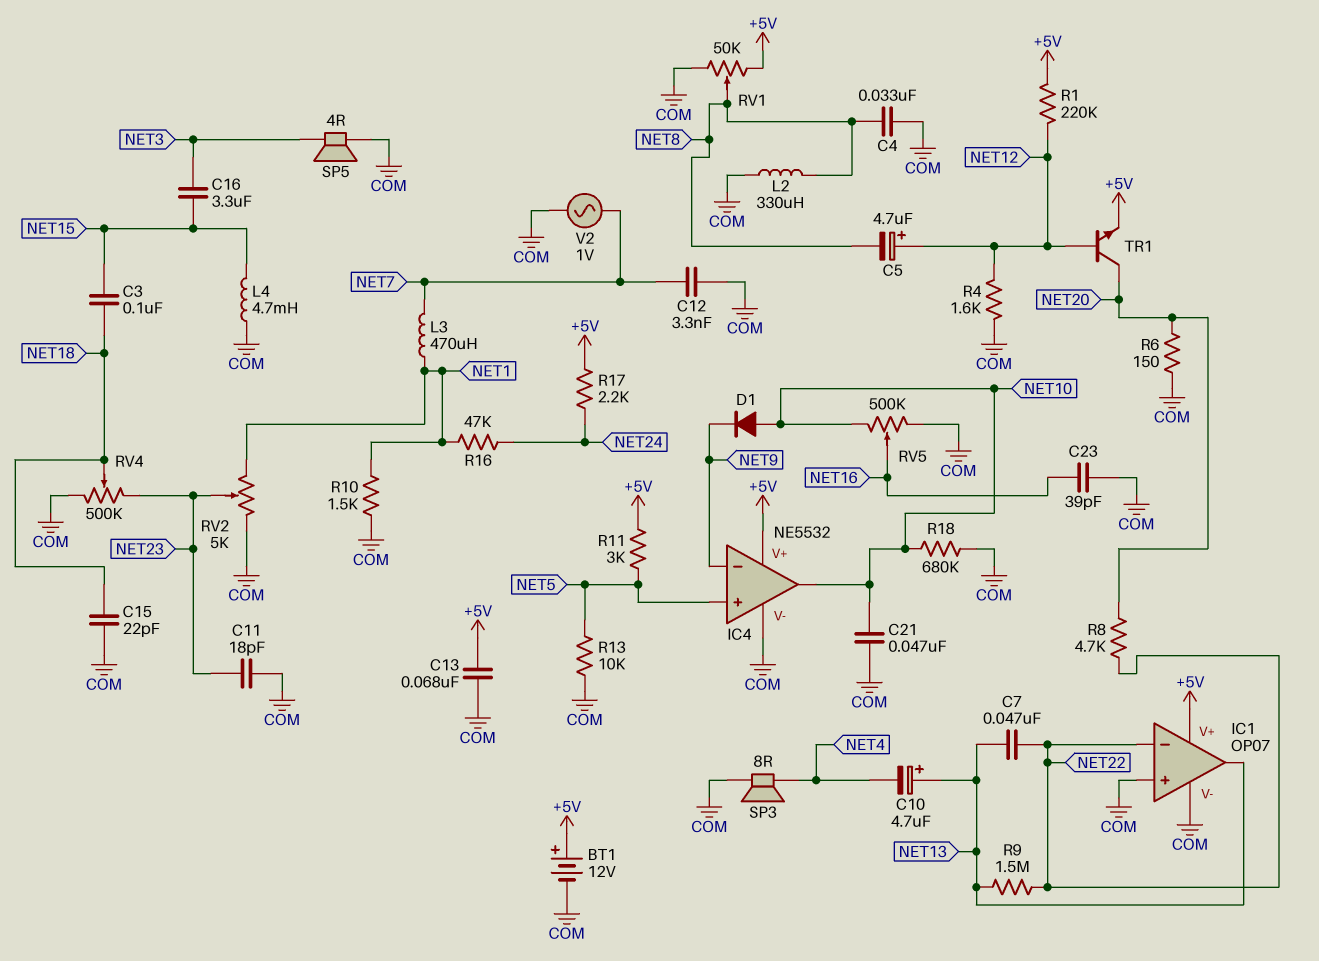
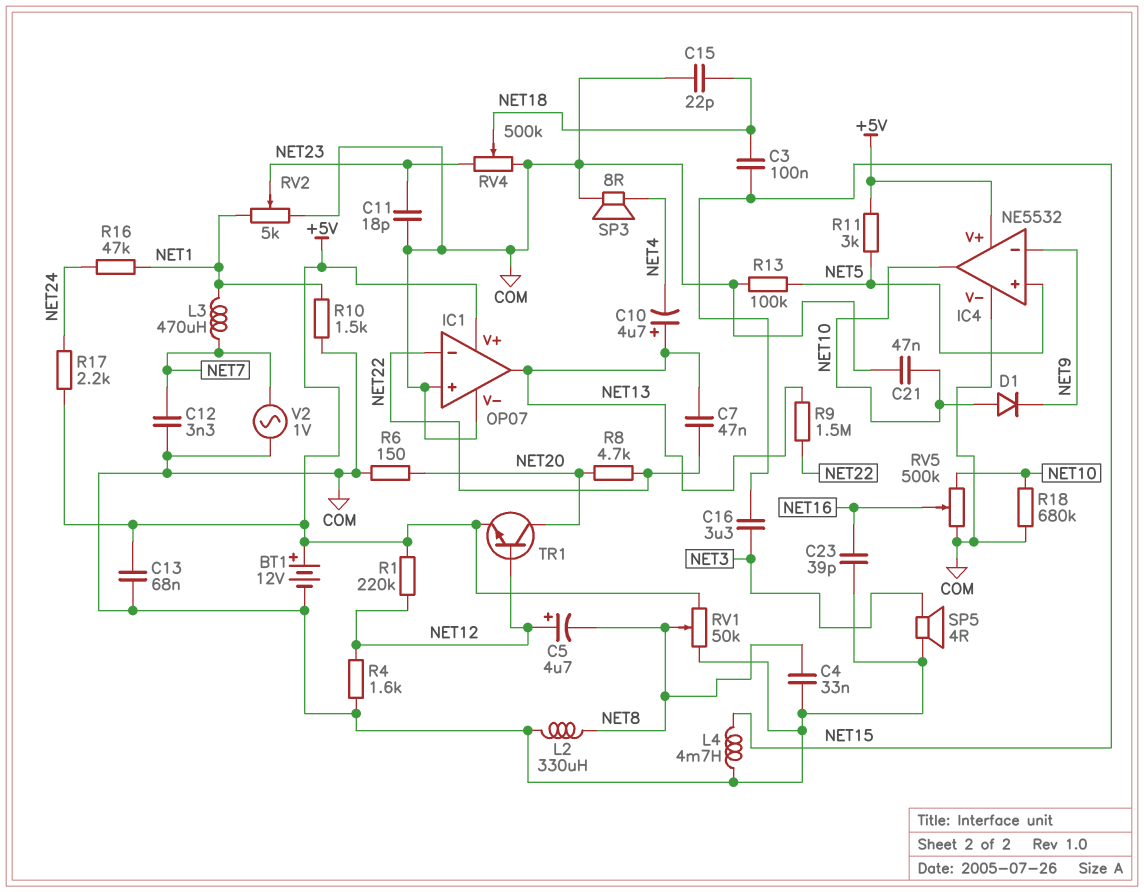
R13: 10k (COM, NET5) -> 100k (COM, NET5)

